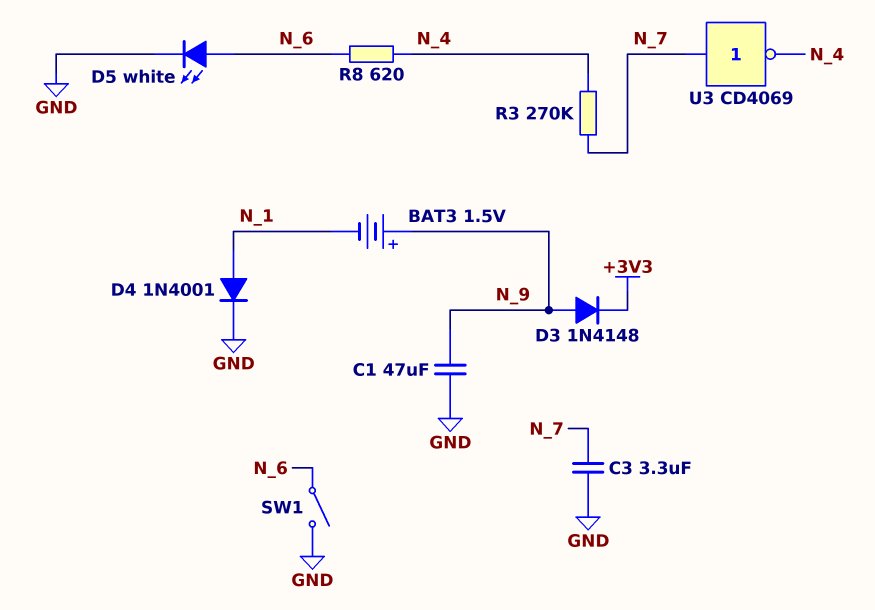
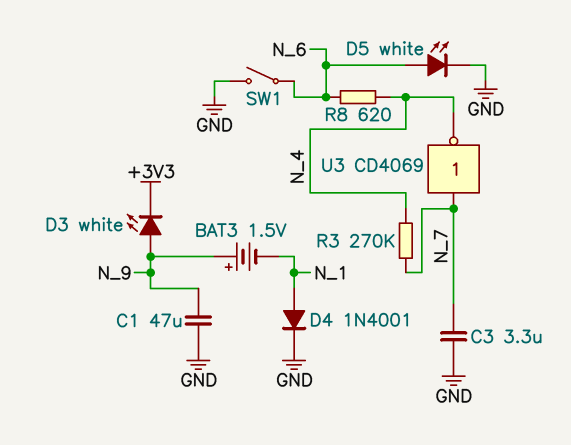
D3: diode 1N4148 (A N_9, K +3V3) -> LED white (A N_9, K +3V3)

